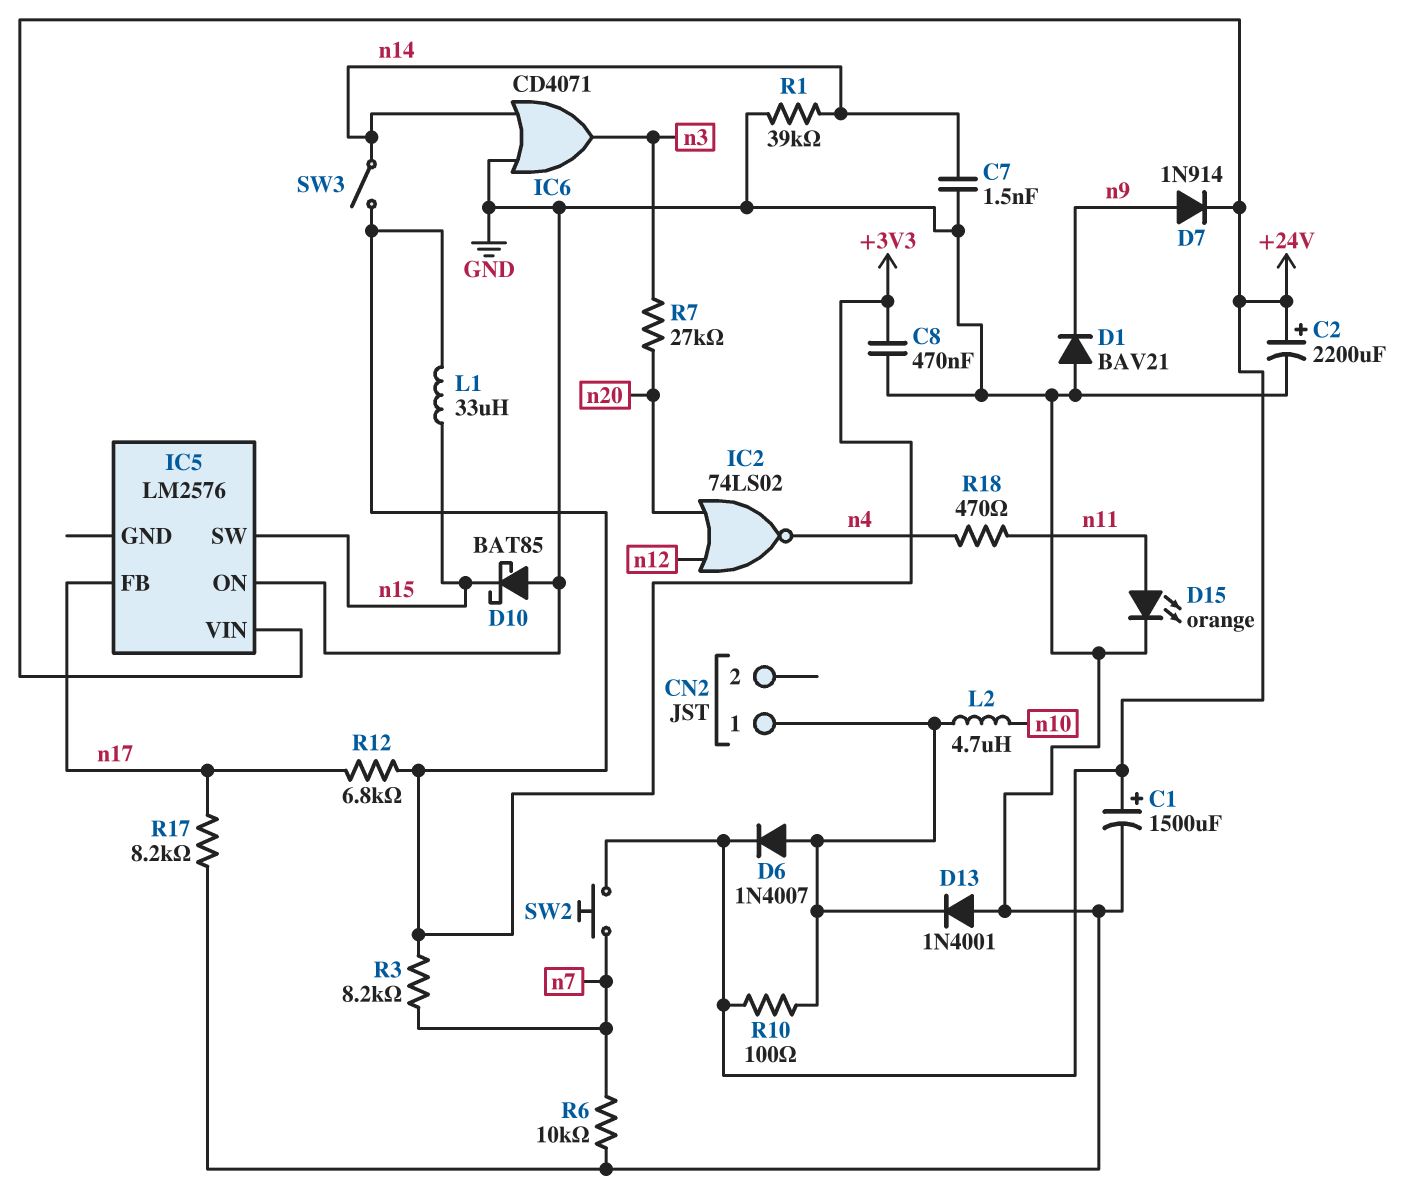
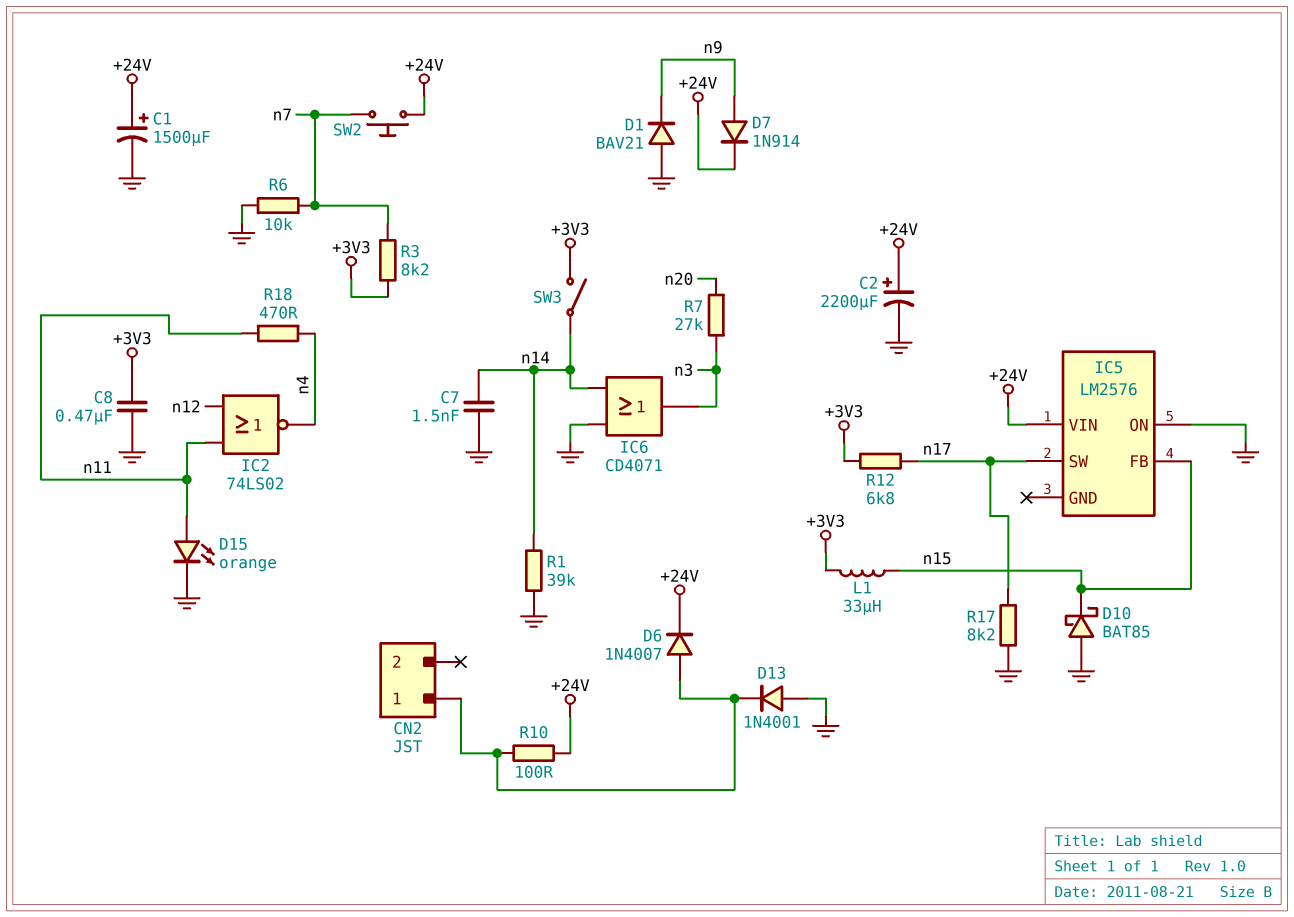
IC2: NOR 74LS02 (in n12, in n20, out n4) -> NOR 74LS02 (in n11, in n12, out n4)
IC5 pin FB: n17 -> n15
IC5 pin SW: n15 -> n17
L2: 4.7uH (CN2/1, n10) -> none

